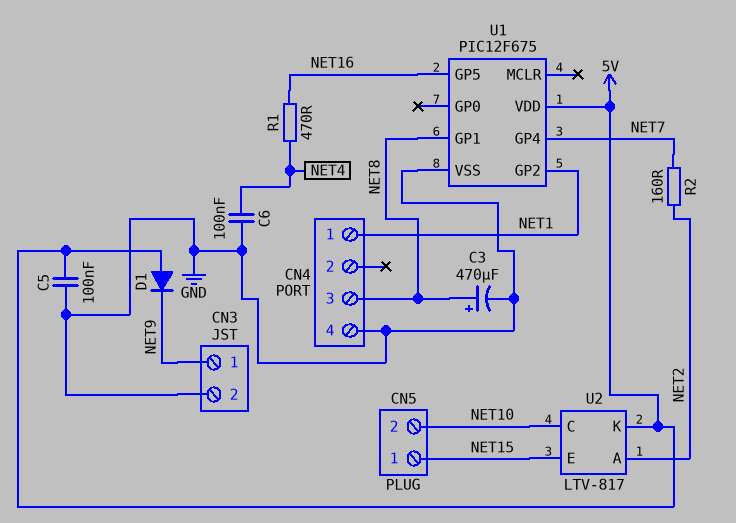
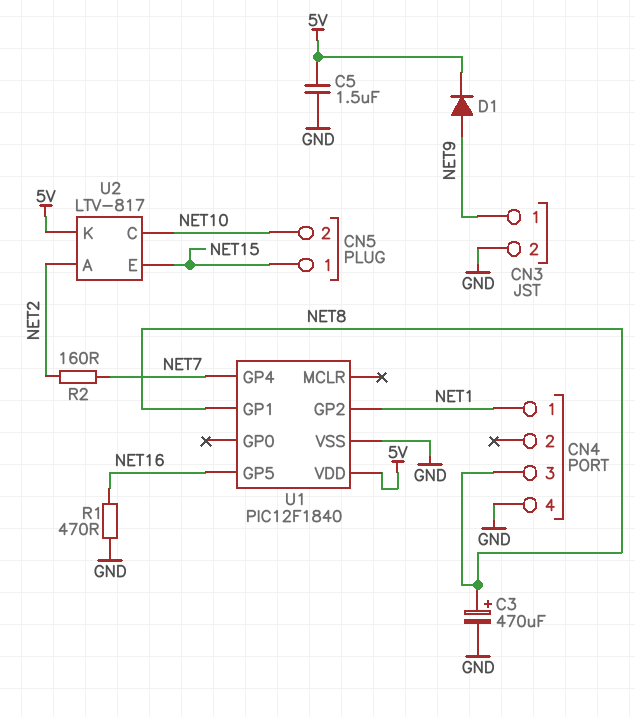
C5: 100nF (5V, GND) -> 1.5uF (5V, GND)
C6: 100nF (GND, NET4) -> none
D1: diode (A 5V, K NET9) -> diode (A NET9, K 5V)
R1: 470 (NET4, NET16) -> 470 (GND, NET16)
U1: PIC12F675 -> PIC12F1840

